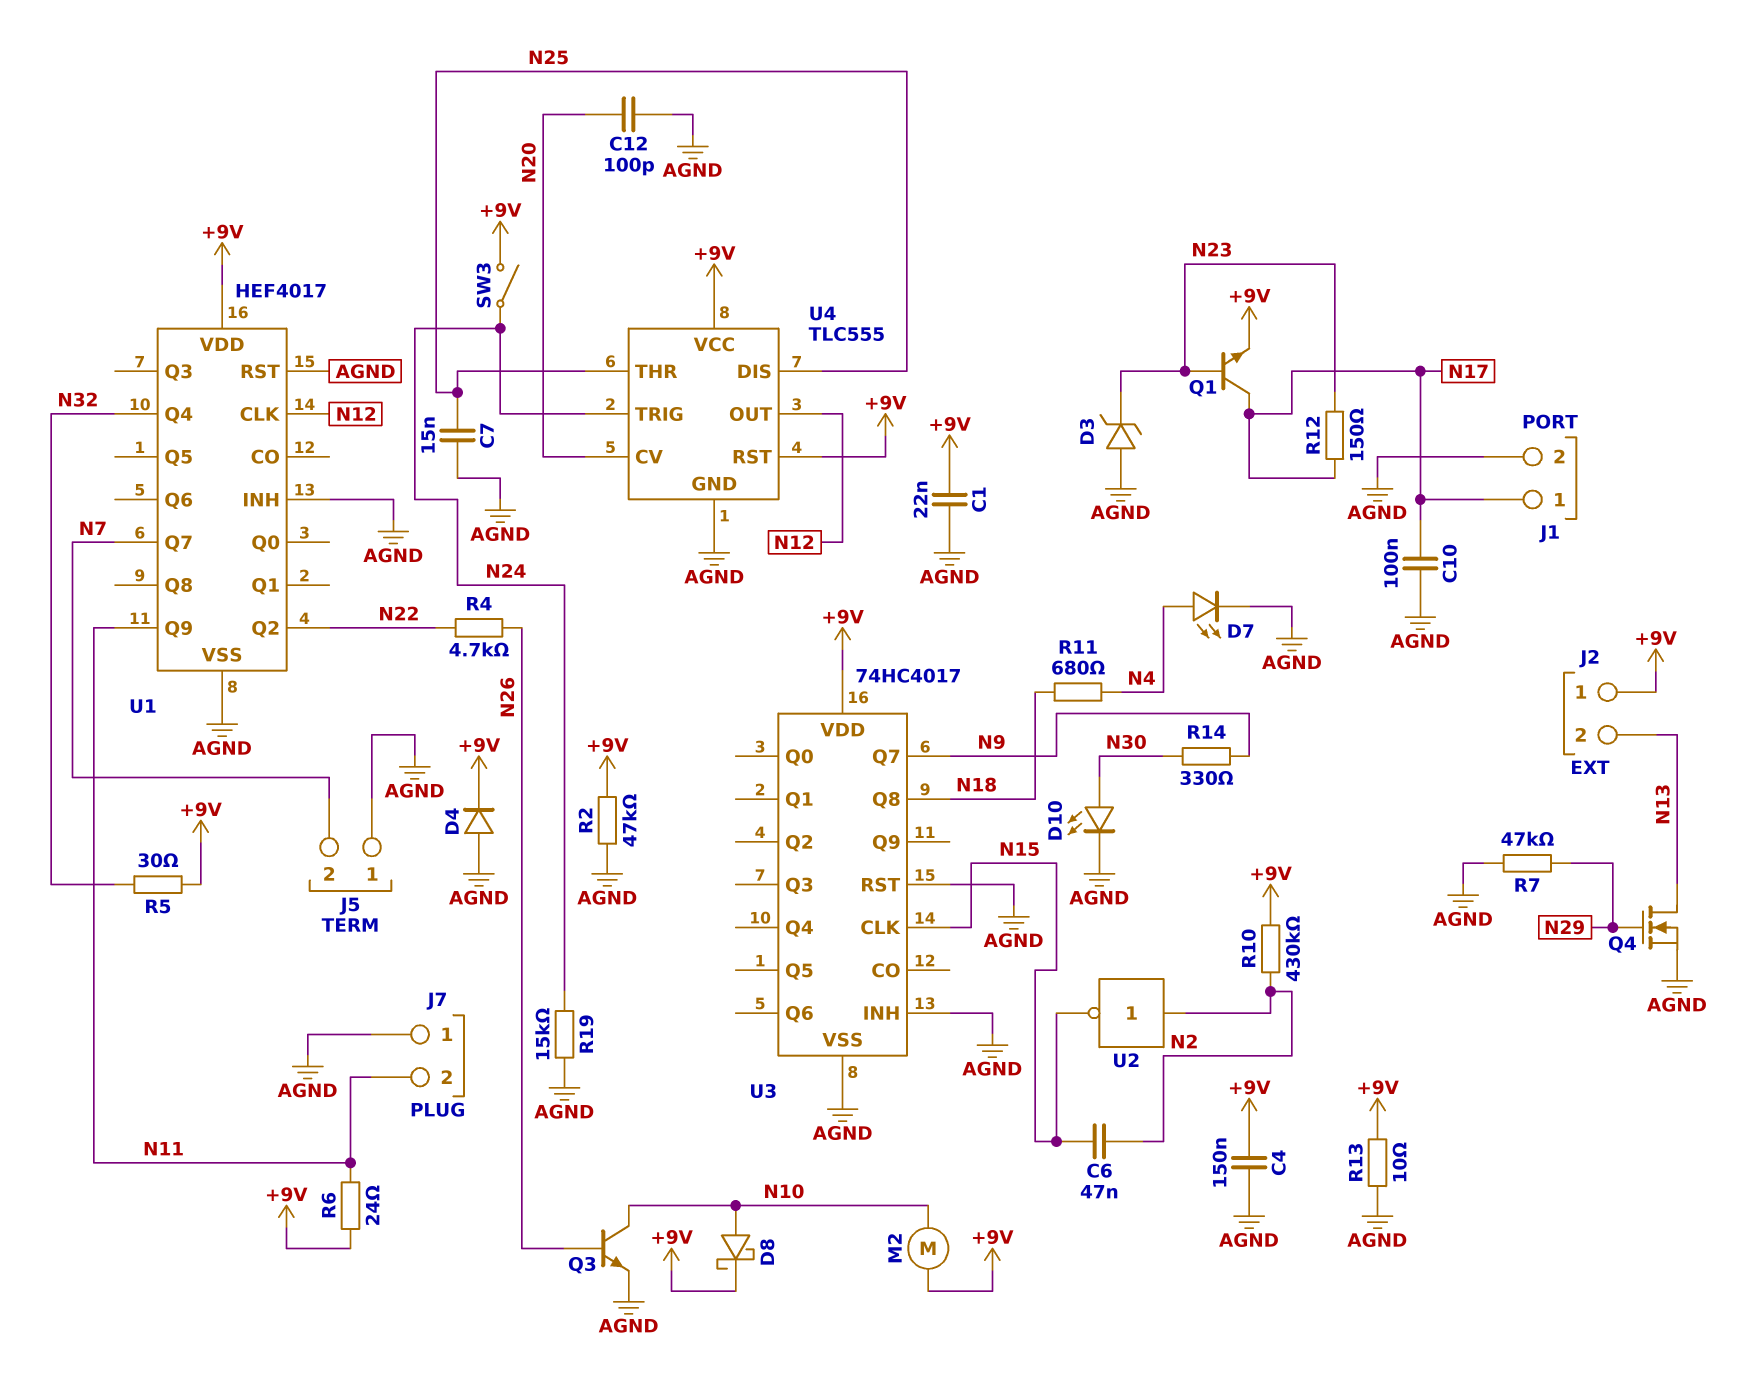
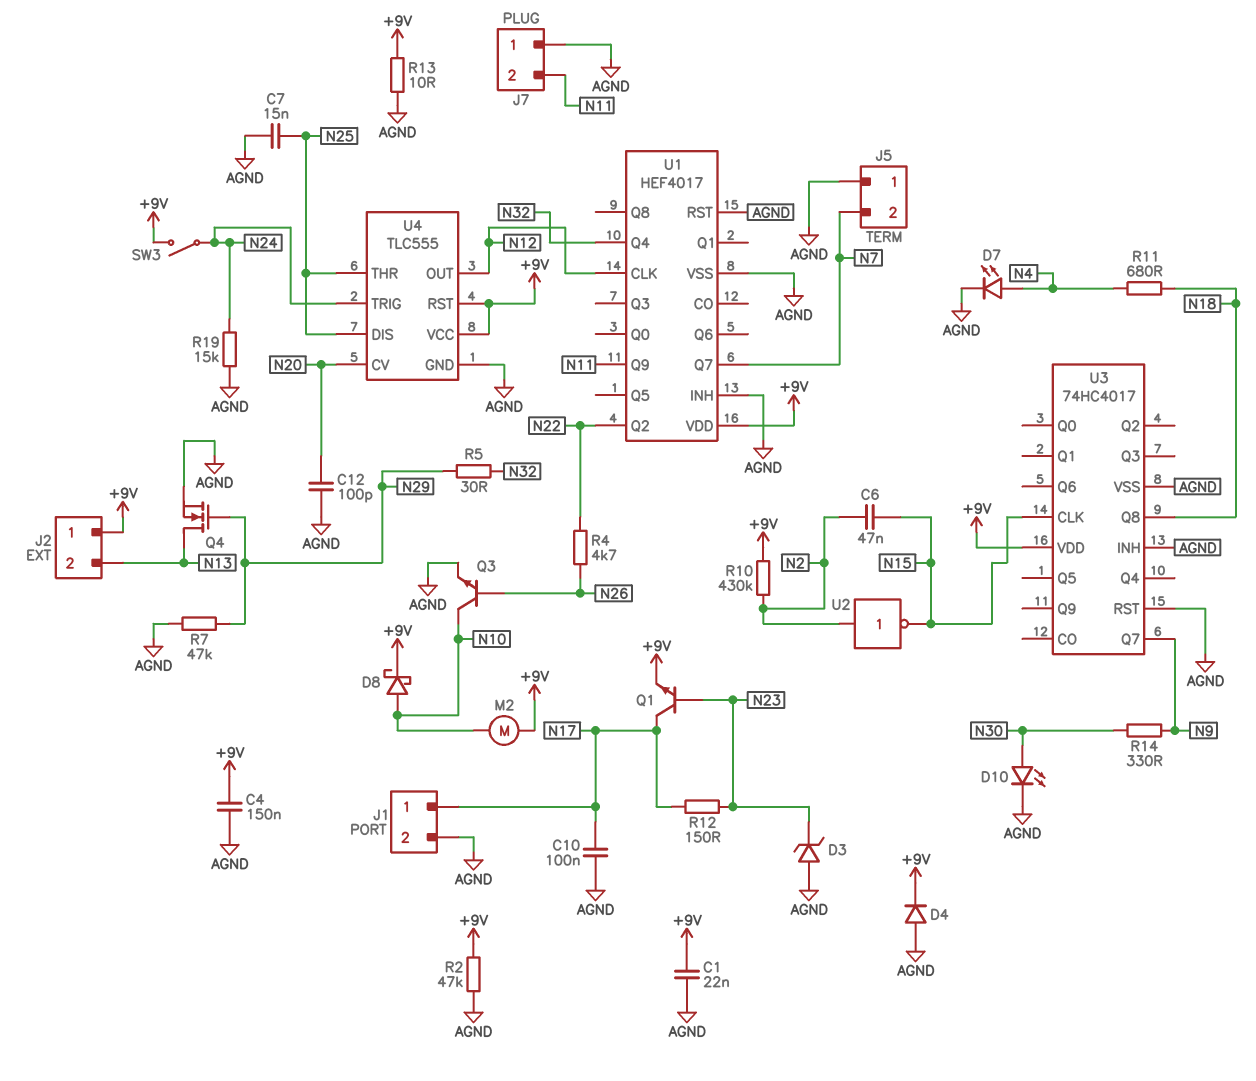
R5: 30 (+9V, N32) -> 30 (N29, N32)
R6: 24 (+9V, N11) -> none

